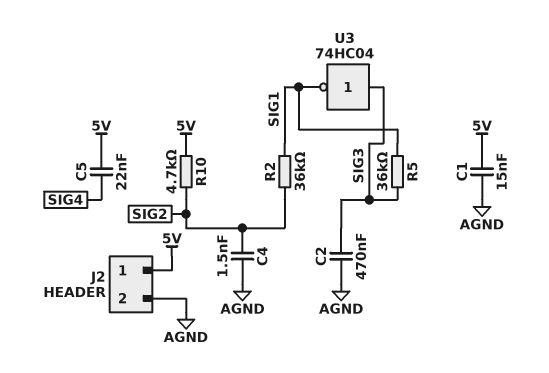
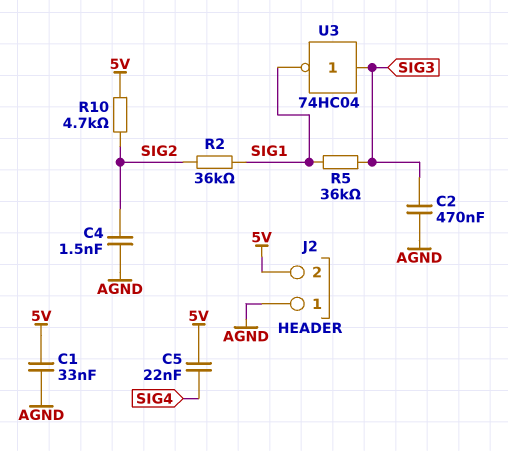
C1: 15nF (5V, AGND) -> 33nF (5V, AGND)
J2 pin 1: 5V -> AGND
J2 pin 2: AGND -> 5V

